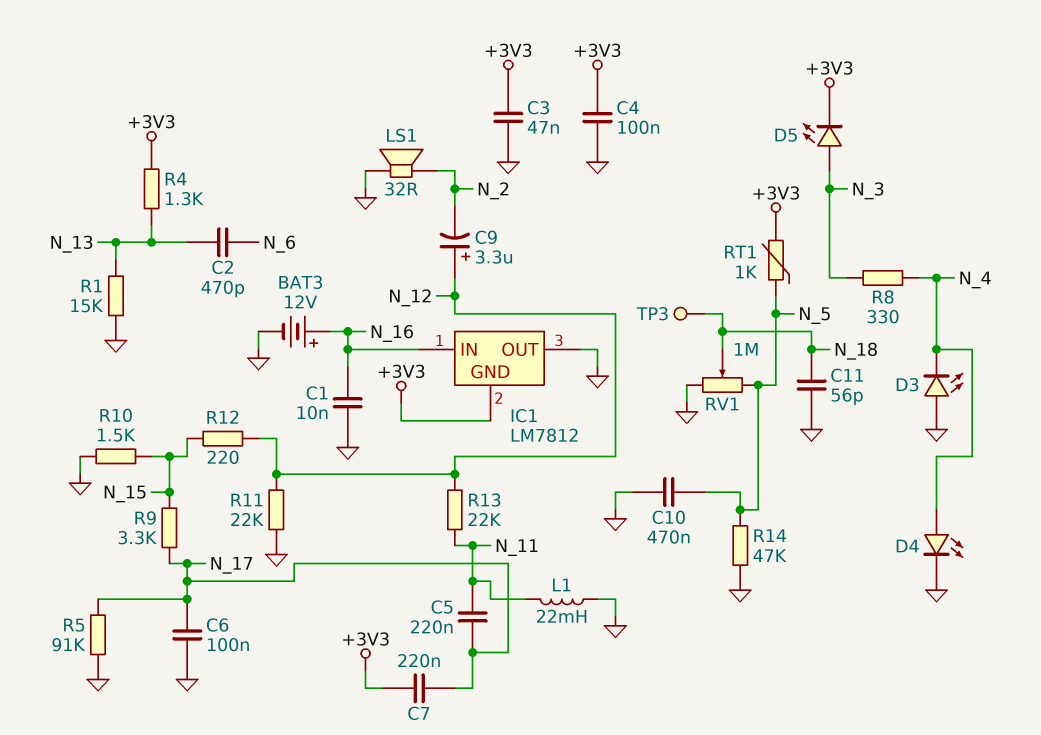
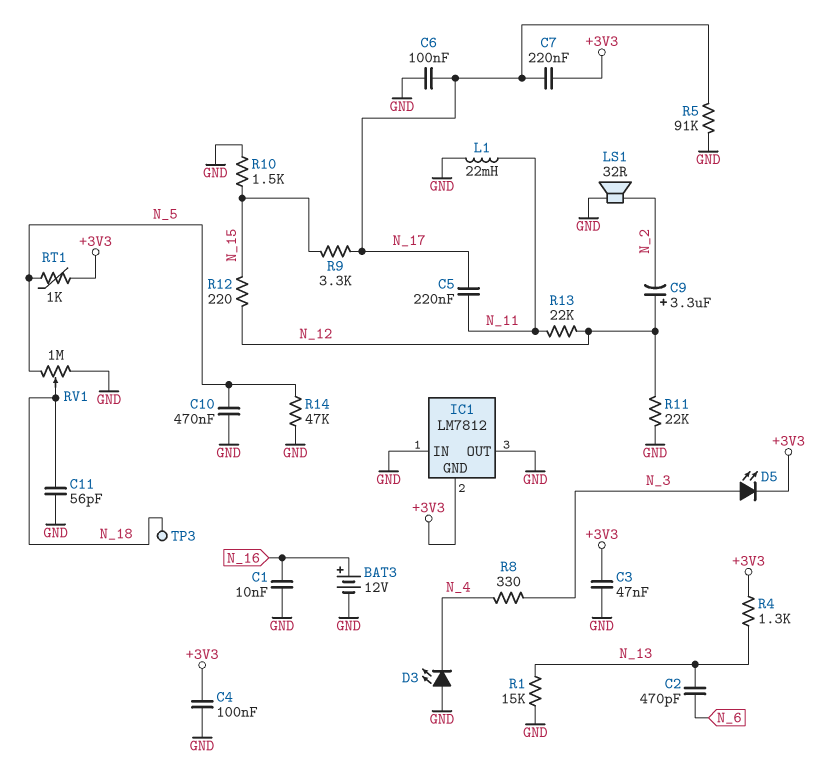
D4: LED (A N_4, K GND) -> none
IC1 pin IN: N_16 -> GND

